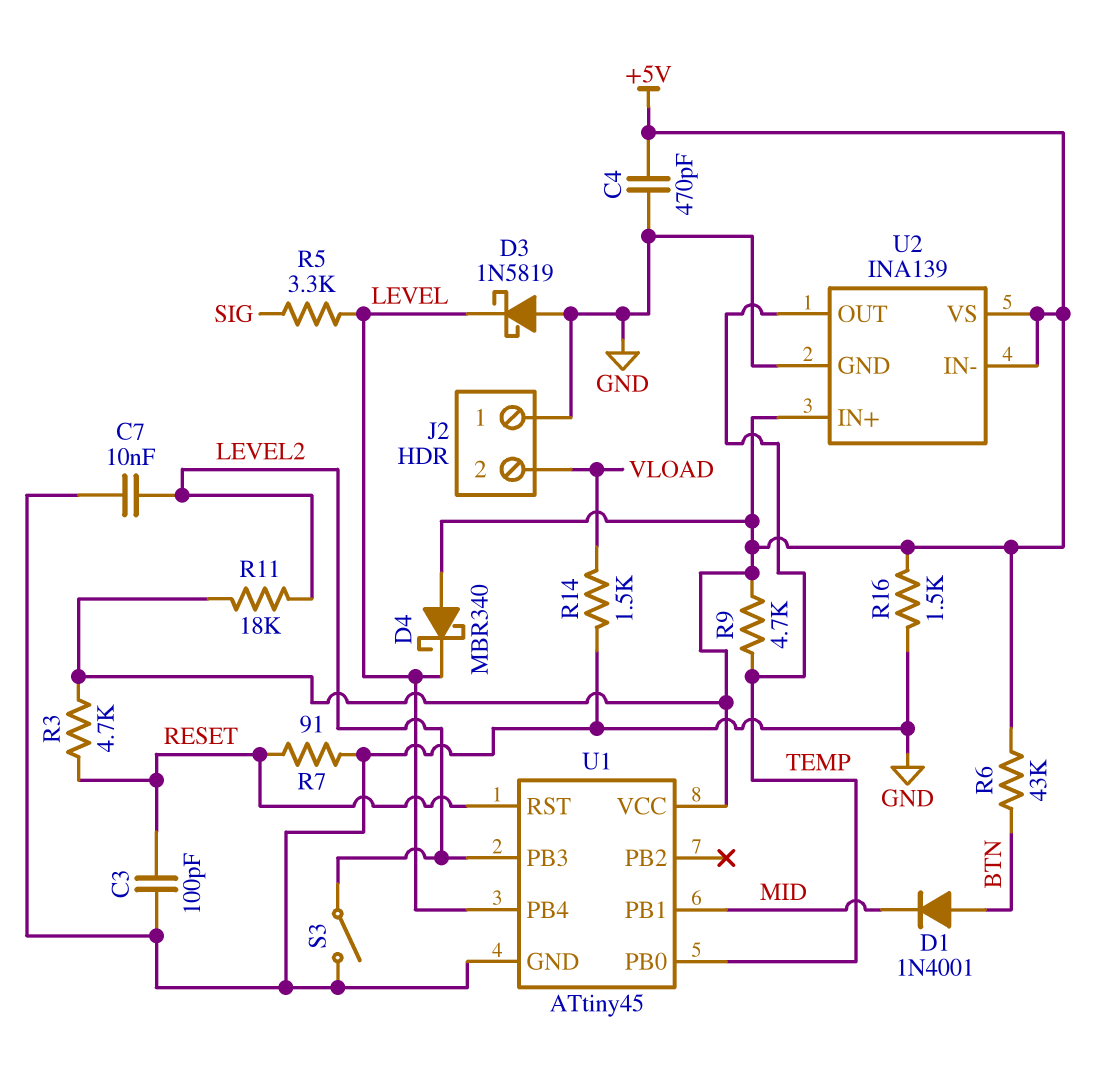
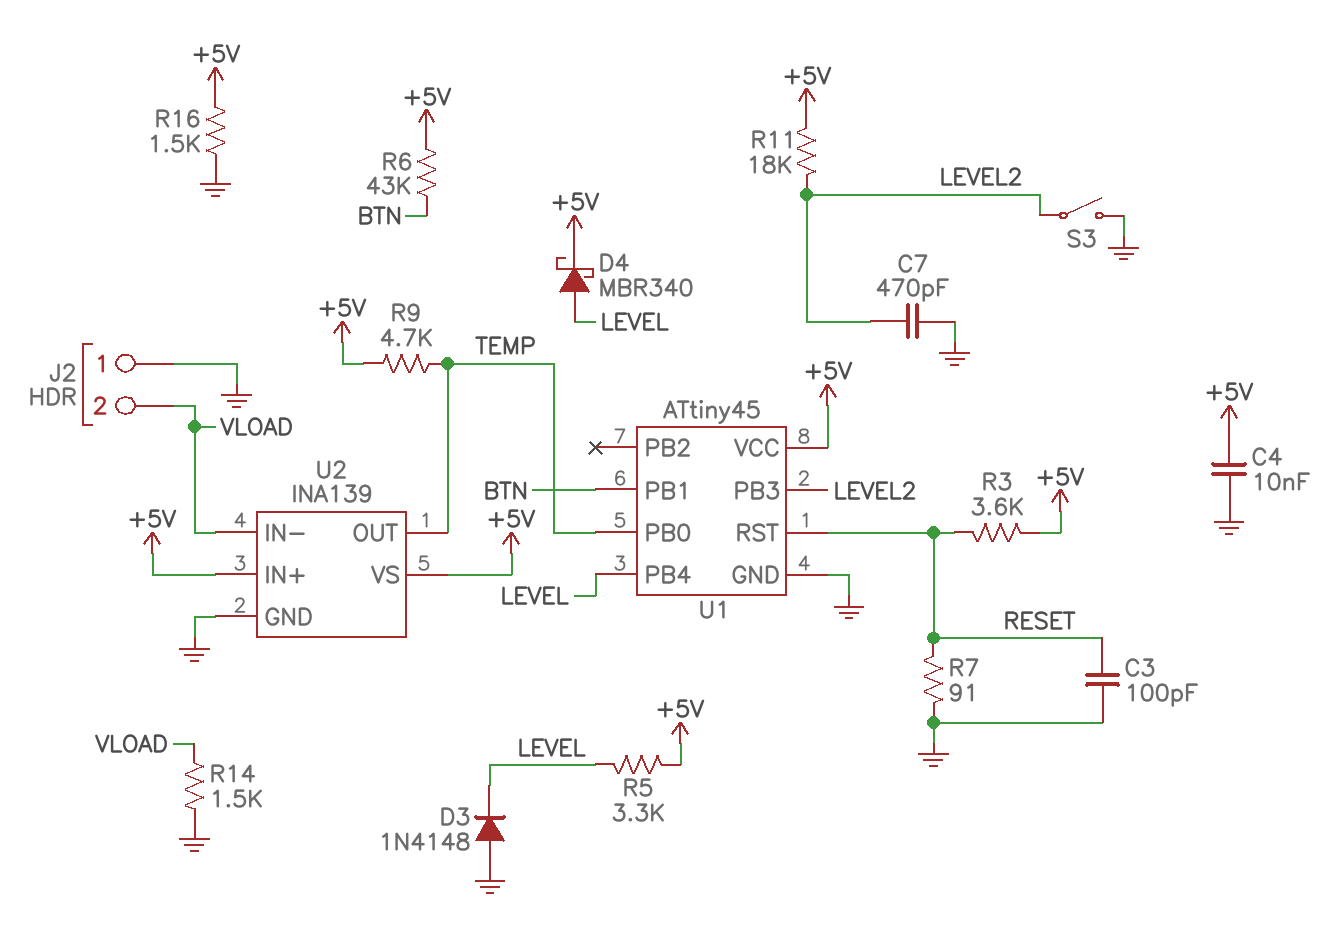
C4: 470pF (+5V, GND) -> 10nF (+5V, GND)
C7: 10nF (GND, LEVEL2) -> 470pF (GND, LEVEL2)
D1: diode 1N4001 (A BTN, K MID) -> none
D3: schottky 1N5819 (A GND, K LEVEL) -> diode 1N4148 (A GND, K LEVEL)
D4: schottky MBR340 (A +5V, K LEVEL) -> schottky MBR340 (A LEVEL, K +5V)
R3: 4.7k (+5V, RESET) -> 3.6k (+5V, RESET)
R5: 3.3k (LEVEL, SIG) -> 3.3k (+5V, LEVEL)
U1 pin PB1: MID -> BTN
U2 pin IN-: +5V -> VLOAD

